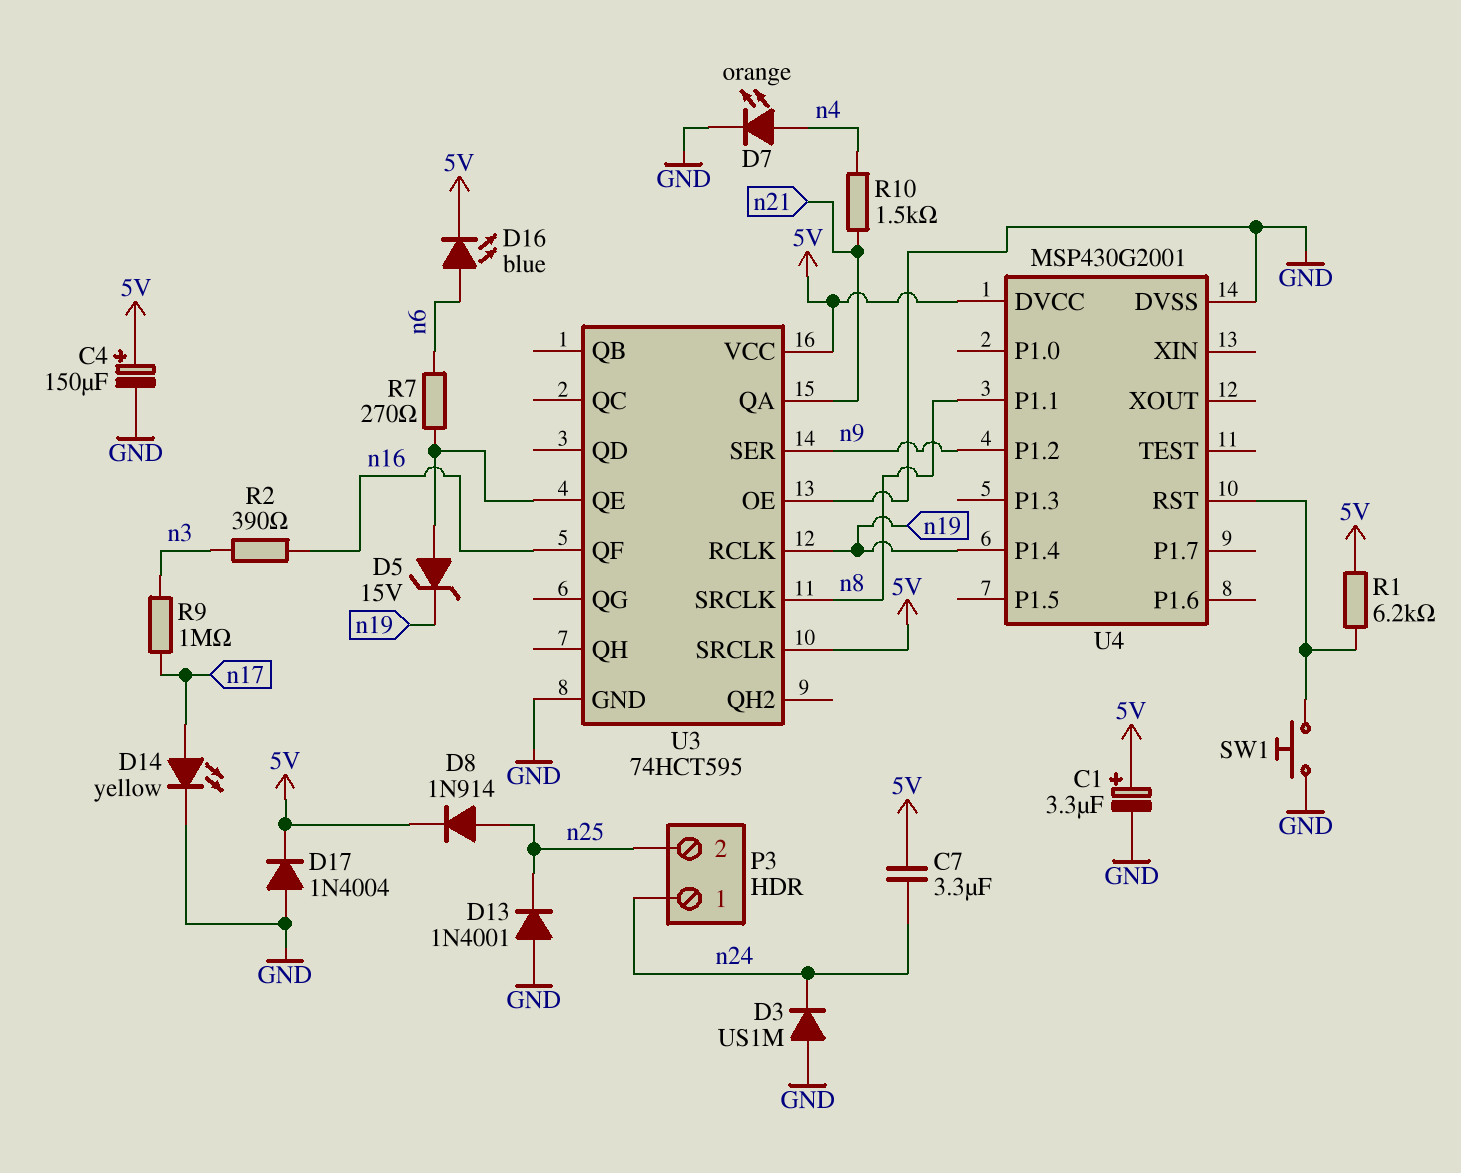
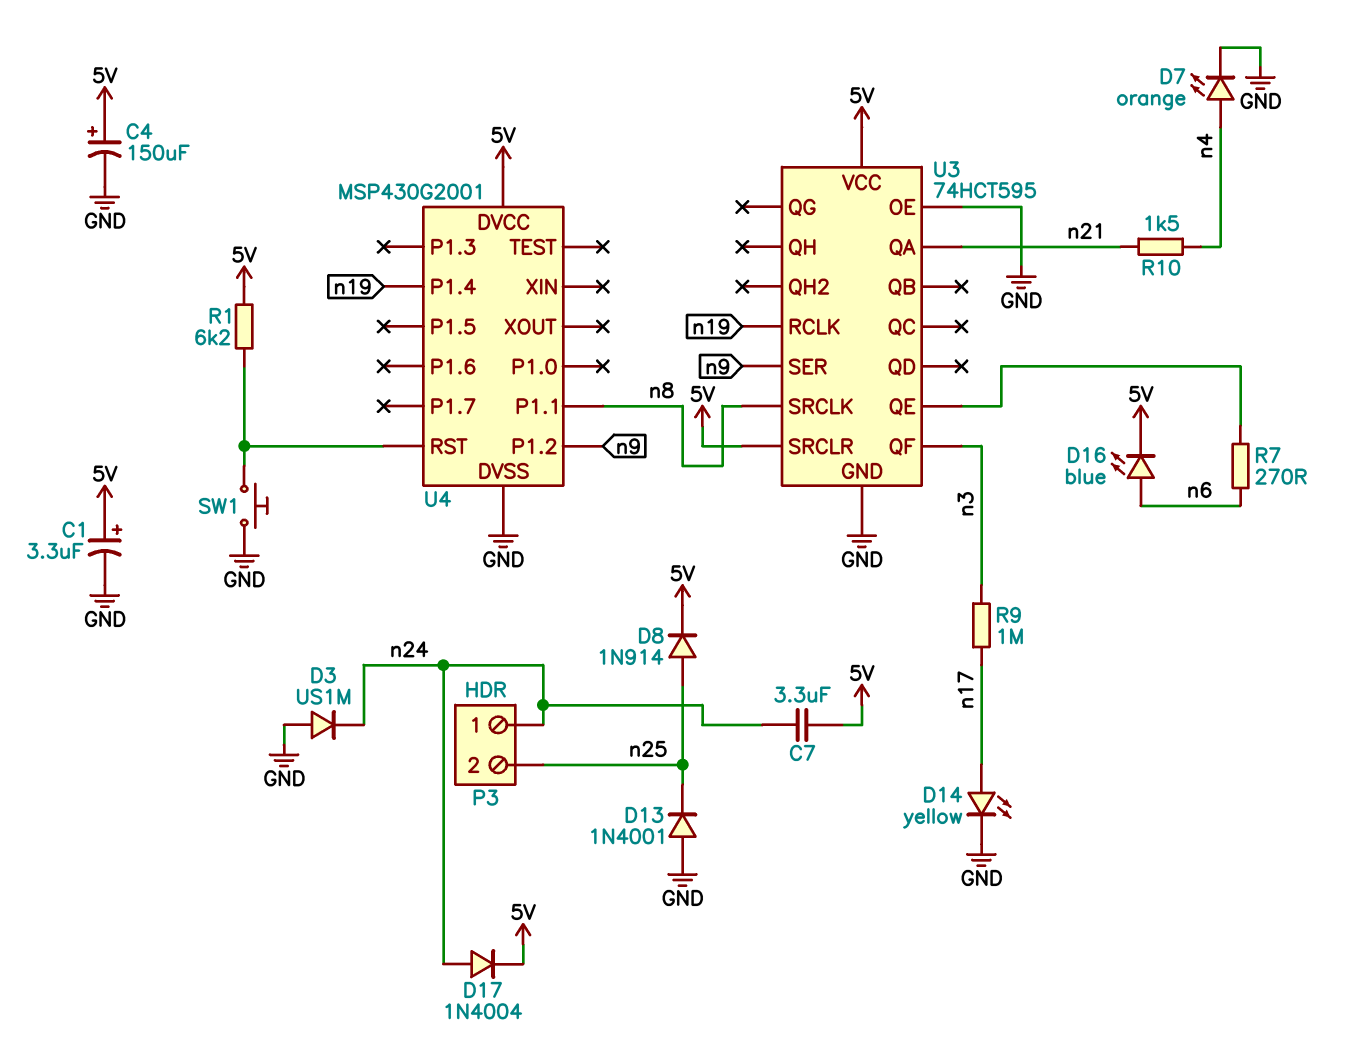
D5: zener 15V (A U3/QE, K n19) -> none
D17: diode 1N4004 (A GND, K 5V) -> diode 1N4004 (A n24, K 5V)
R2: 390 (n3, n16) -> none
U3 pin QF: n16 -> n3

